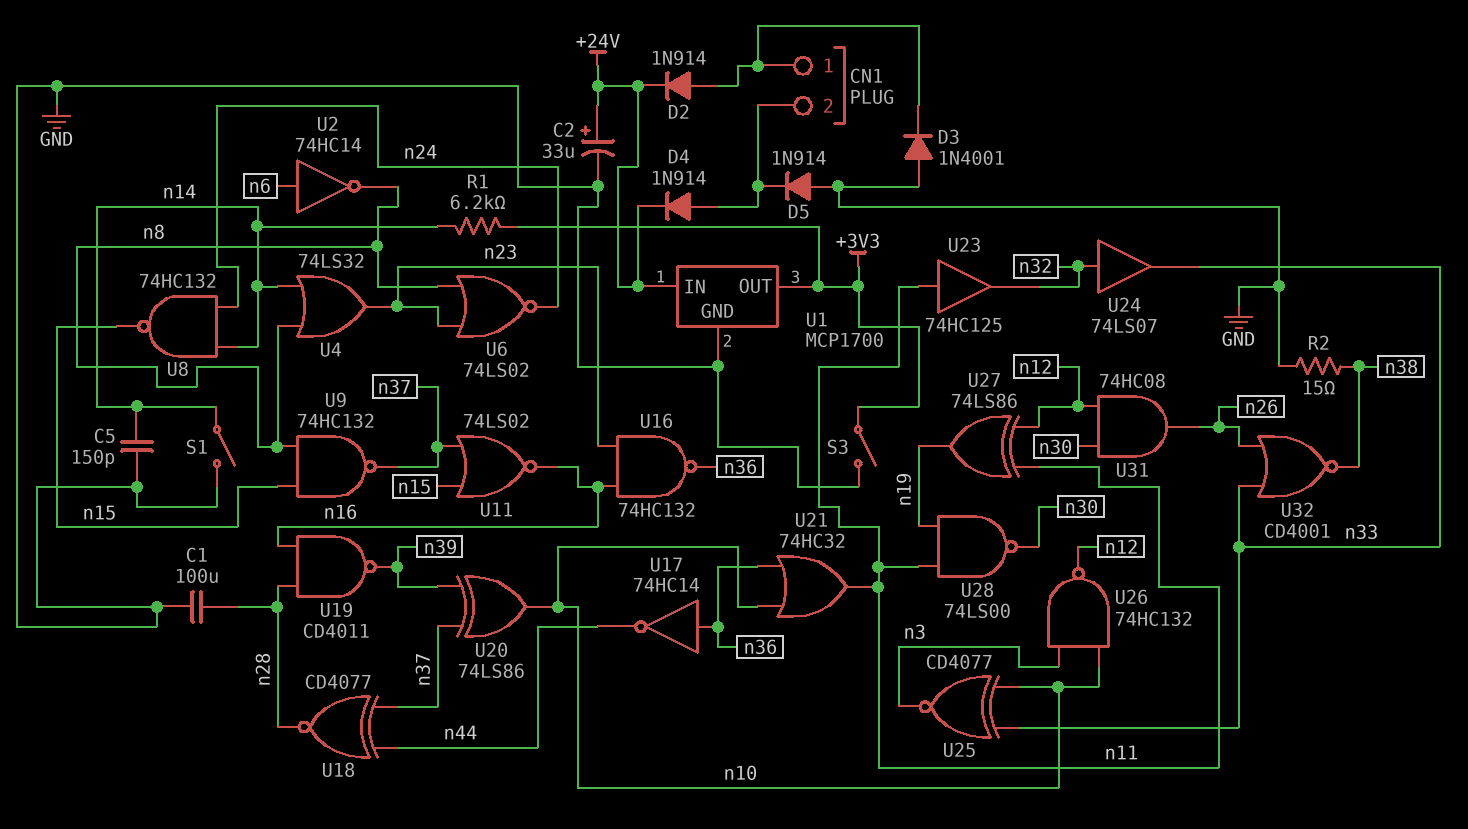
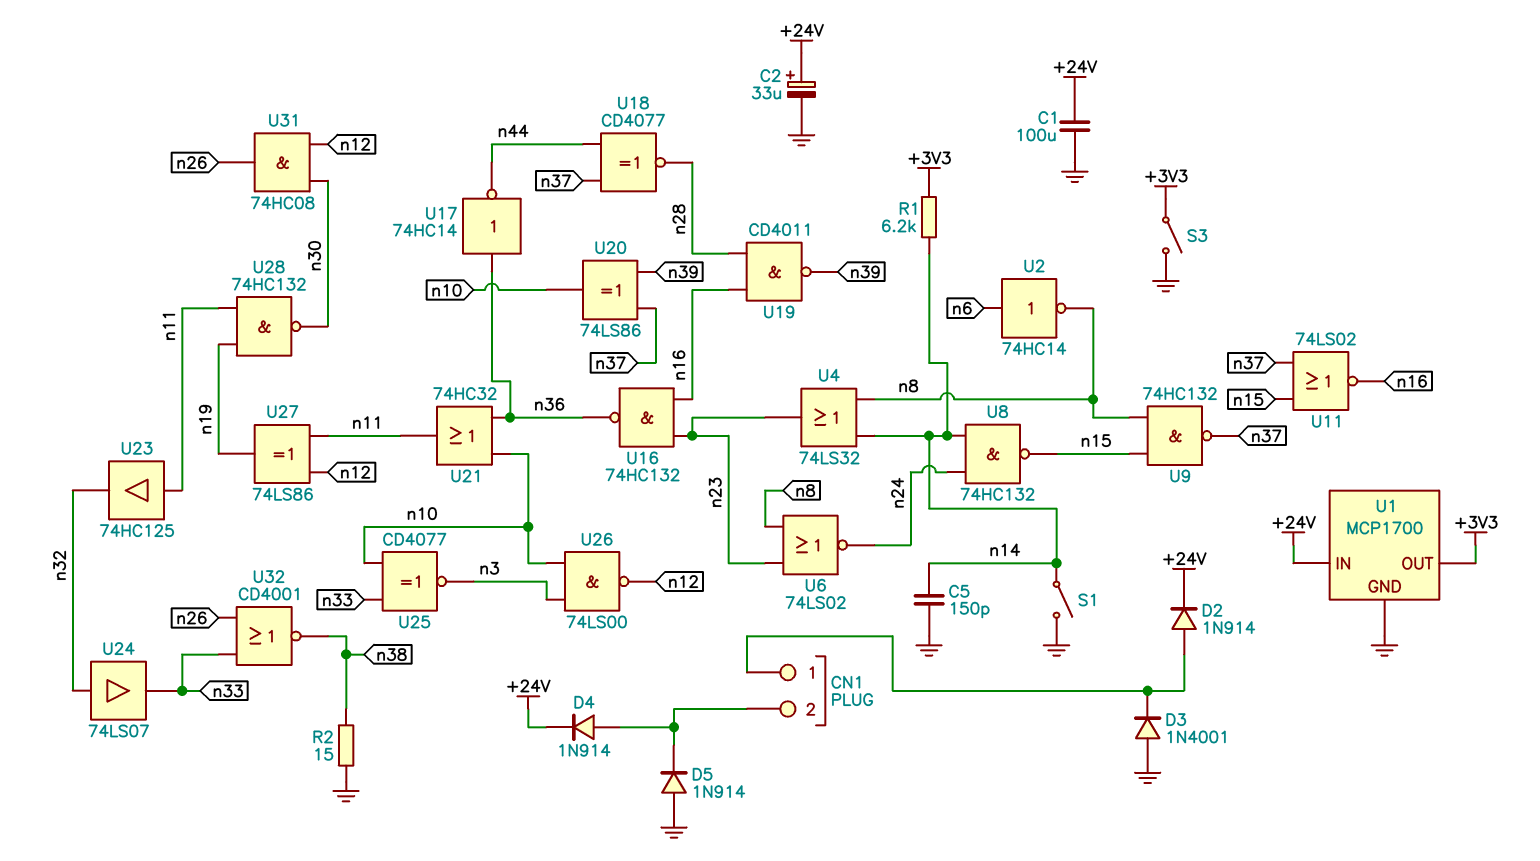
C1: 100uF (GND, n28) -> 100uF (+24V, GND)
U26: NAND 74HC132 (in n3, in n10, out n12) -> NAND 74LS00 (in n3, in n10, out n12)
U28: NAND 74LS00 (in n11, in n19, out n30) -> NAND 74HC132 (in n11, in n19, out n30)

